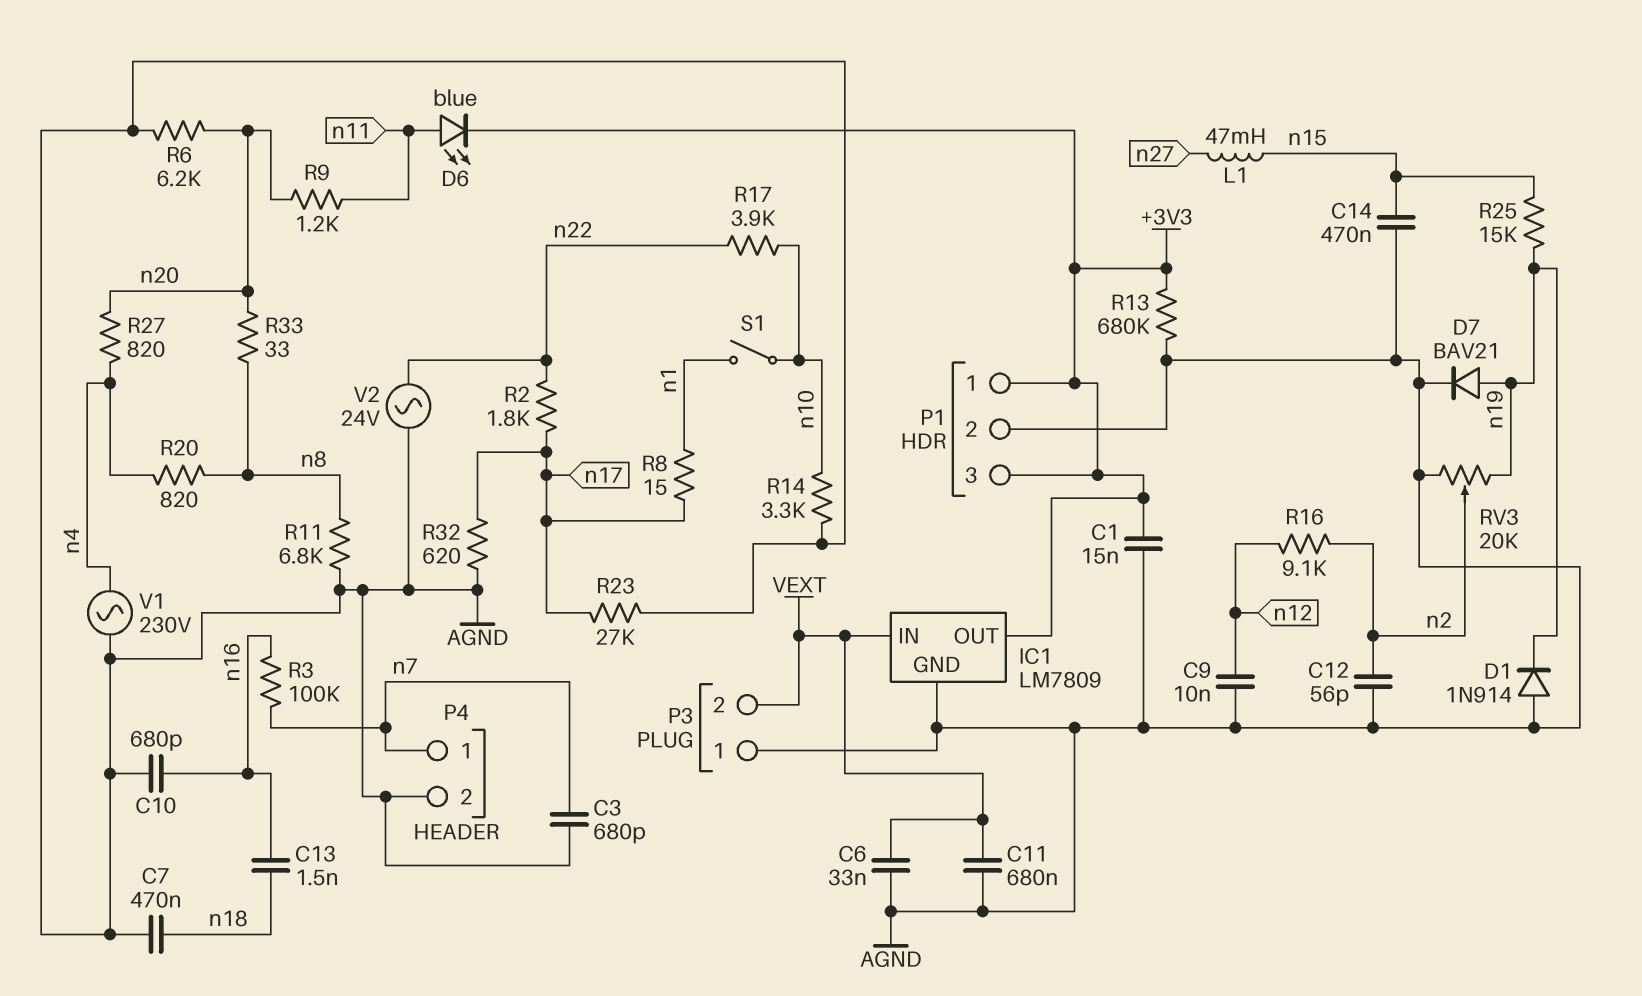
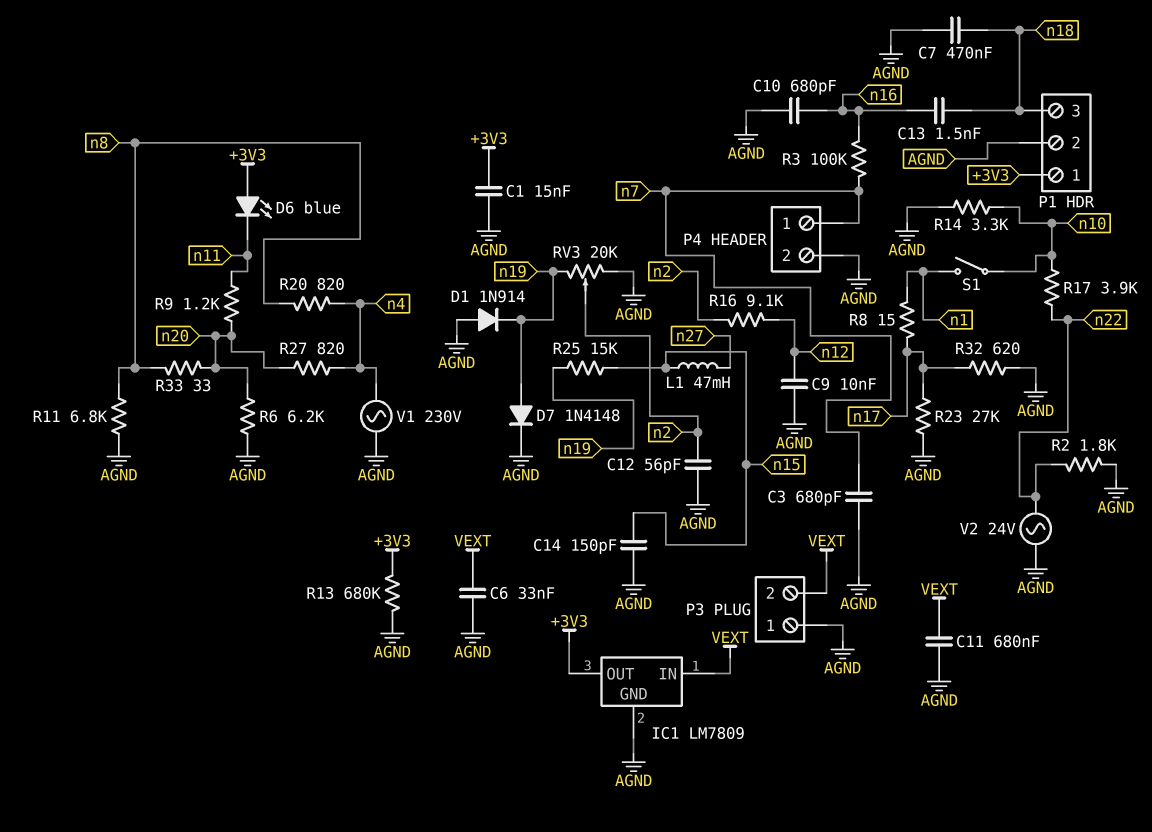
C14: 470nF (AGND, n15) -> 150pF (AGND, n15)
D6: LED blue (A n11, K +3V3) -> LED blue (A +3V3, K n11)
D7: diode BAV21 (A n19, K AGND) -> diode 1N4148 (A n19, K AGND)
P1 pin 3: +3V3 -> n18
R2: 1.8k (n17, n22) -> 1.8k (AGND, n22)

